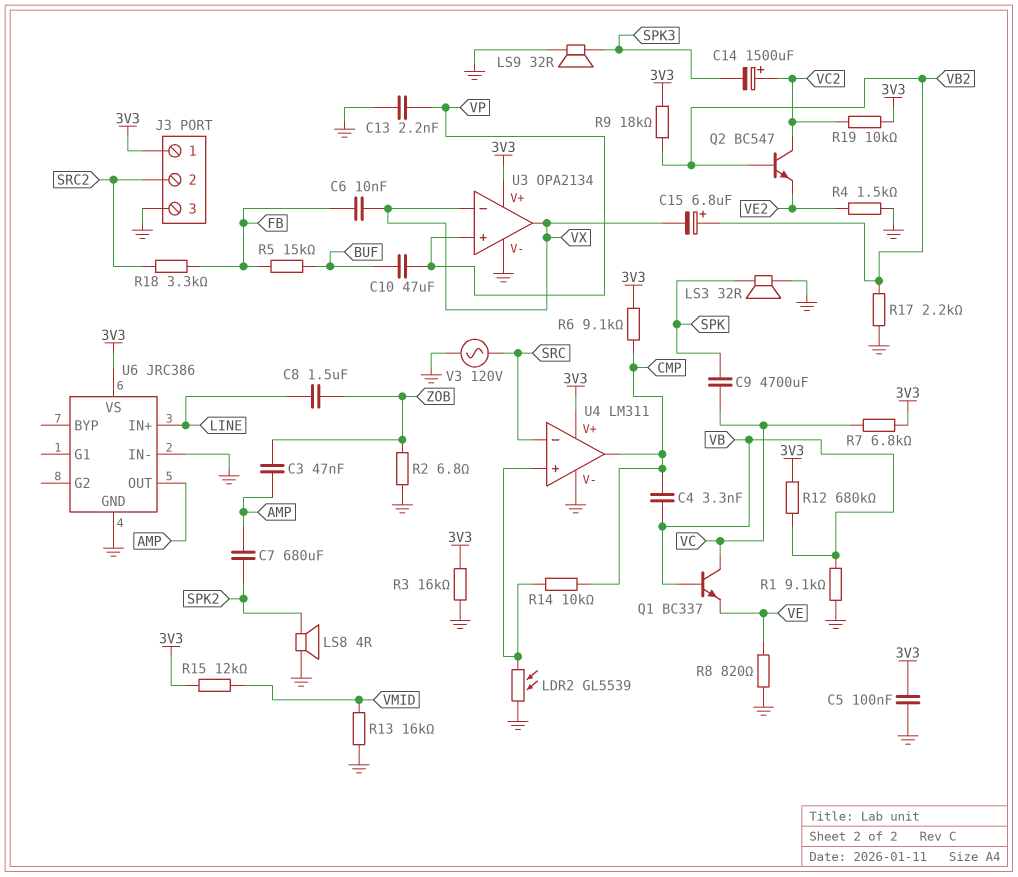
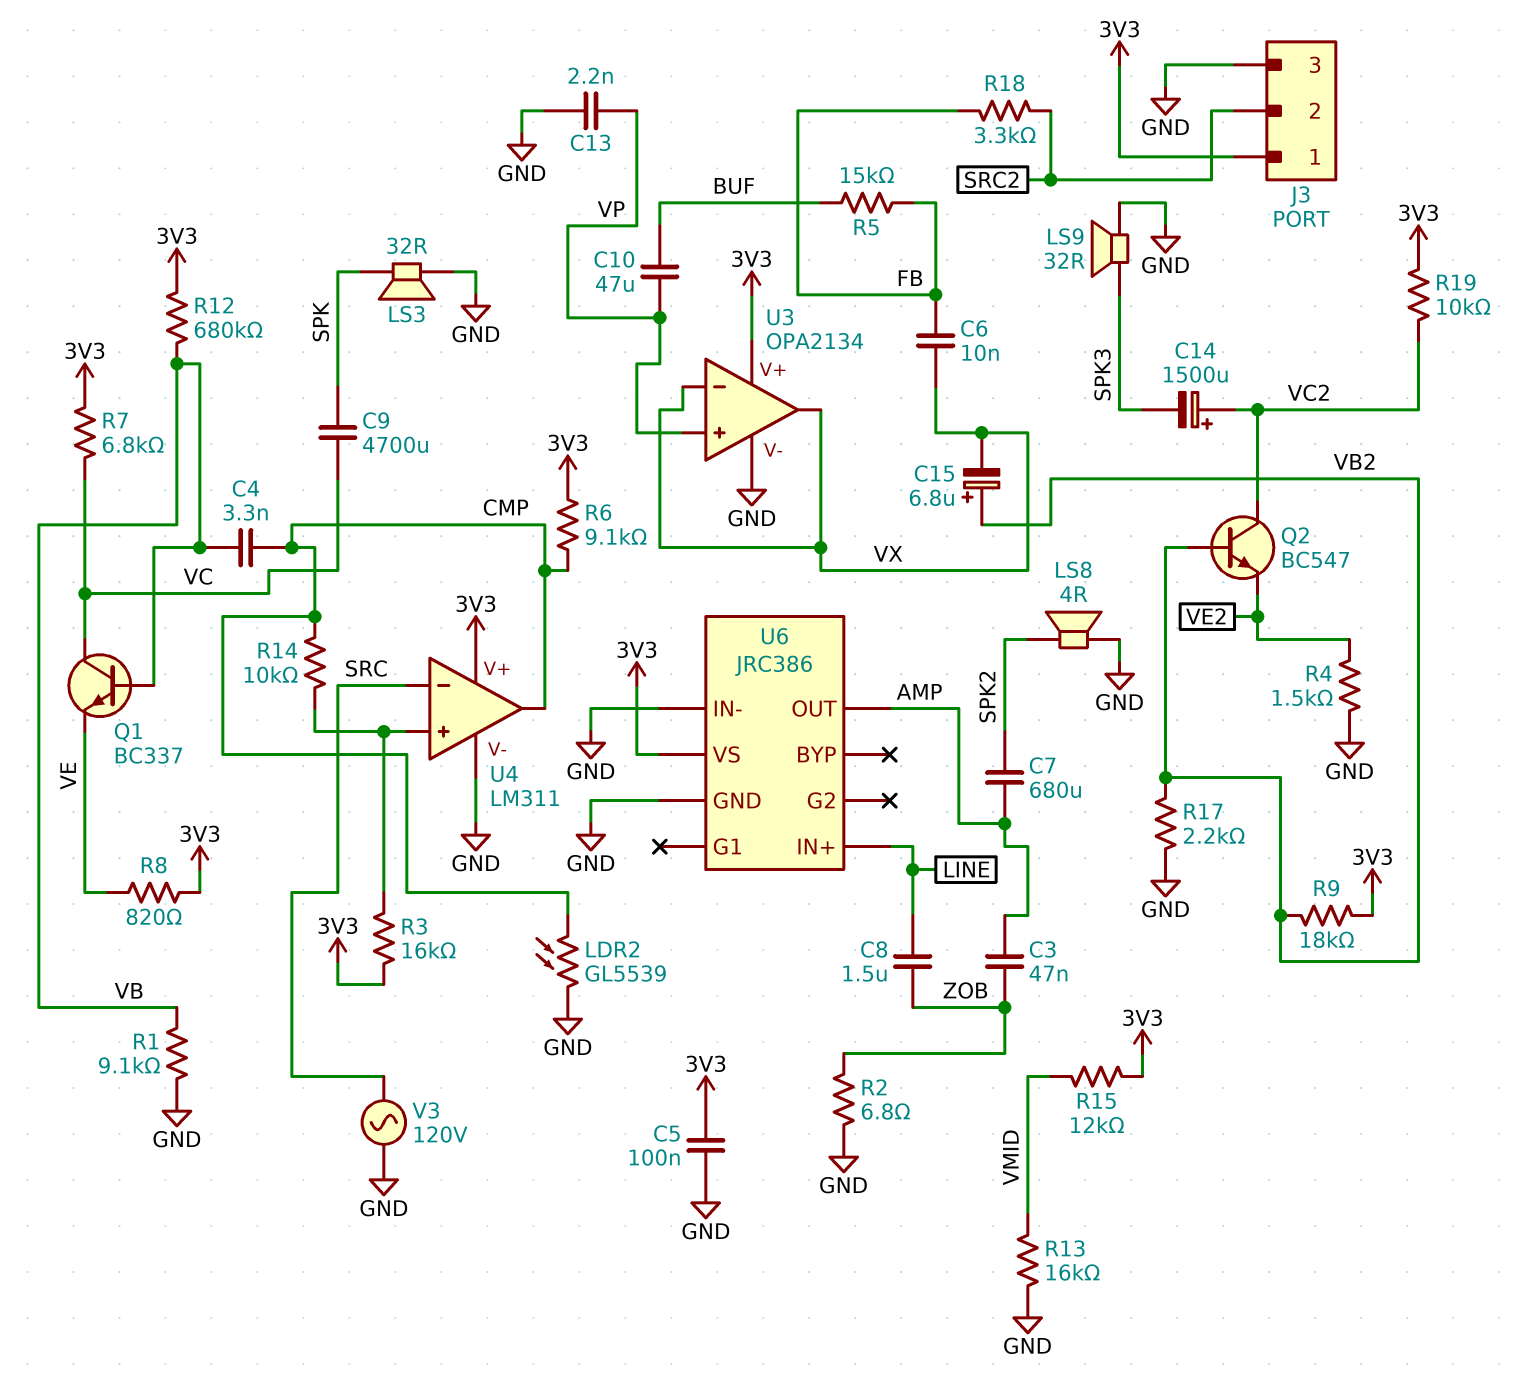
LDR2: GL5539 (GND, U4/in+) -> GL5539 (CMP, GND)
R3: 16k (3V3, GND) -> 16k (3V3, U4/in+)
R8: 820 (GND, VE) -> 820 (3V3, VE)

